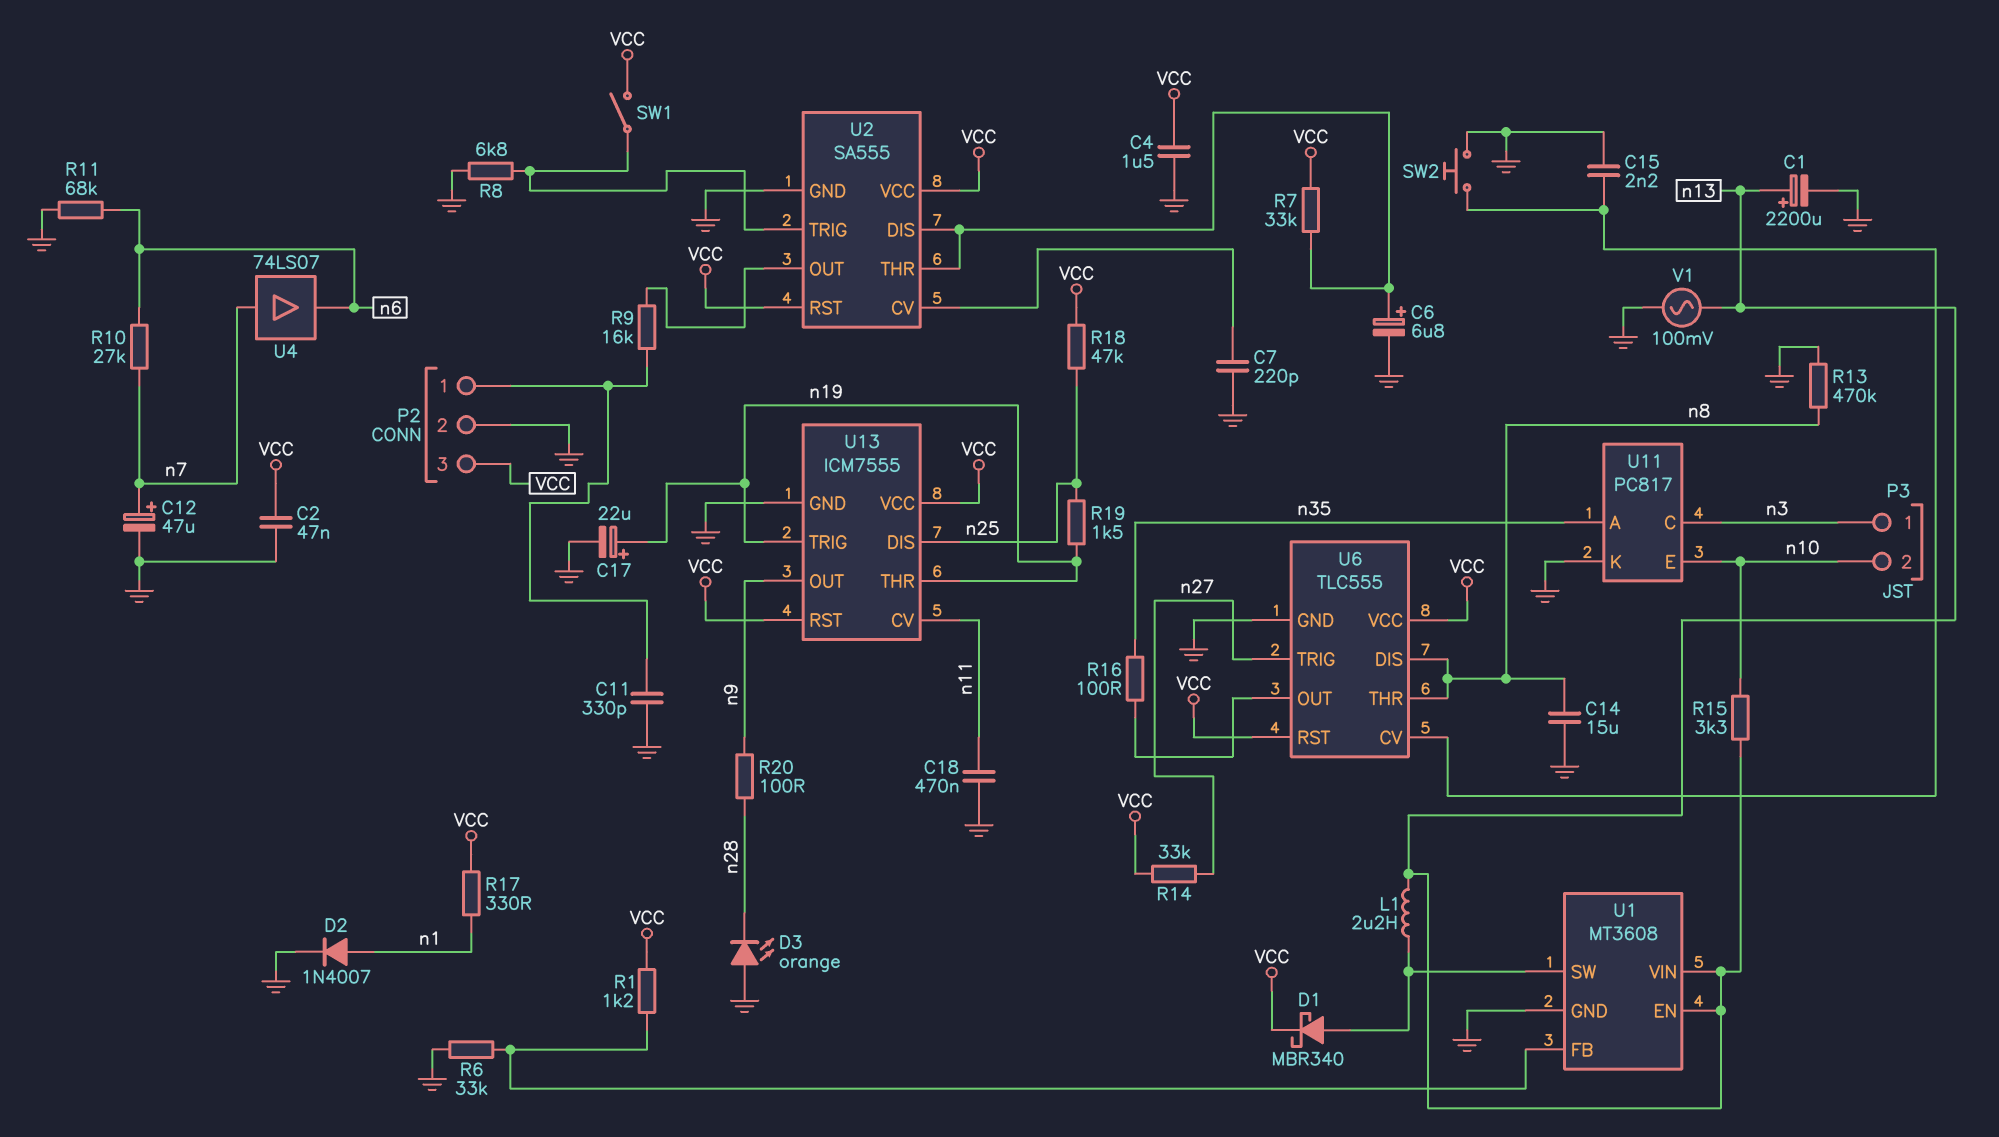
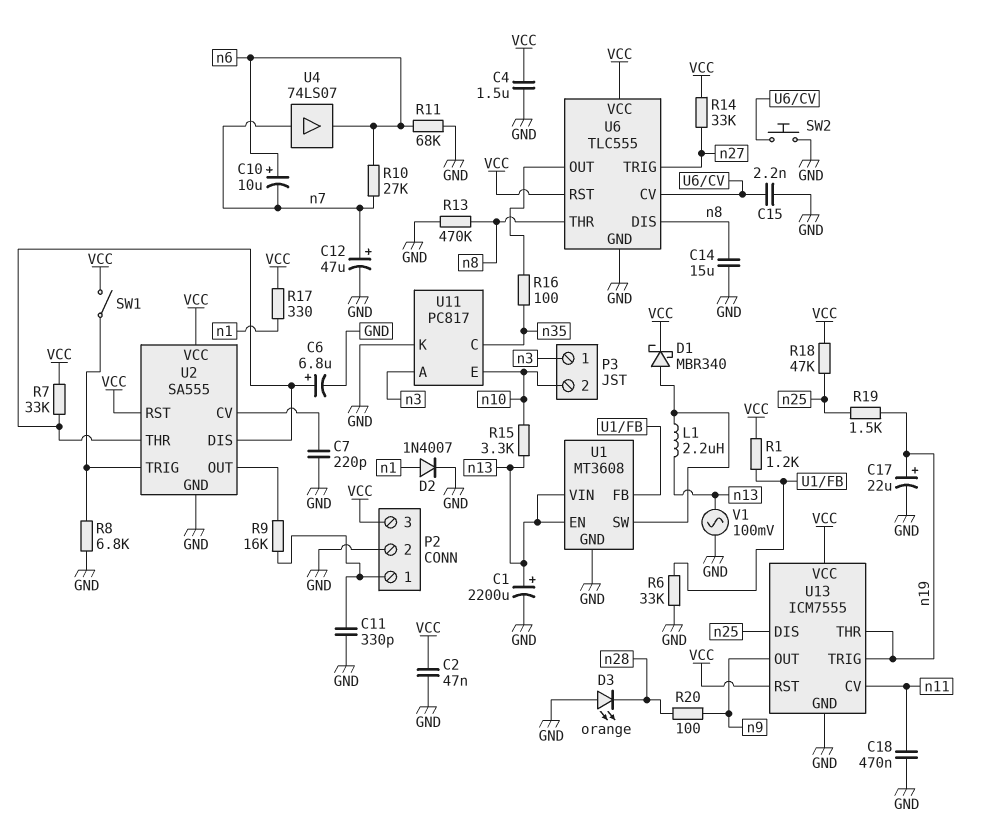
C10: none -> 10uF (plus n6, minus n7)
U11 pin A: n35 -> n3
U11 pin C: n3 -> n35

